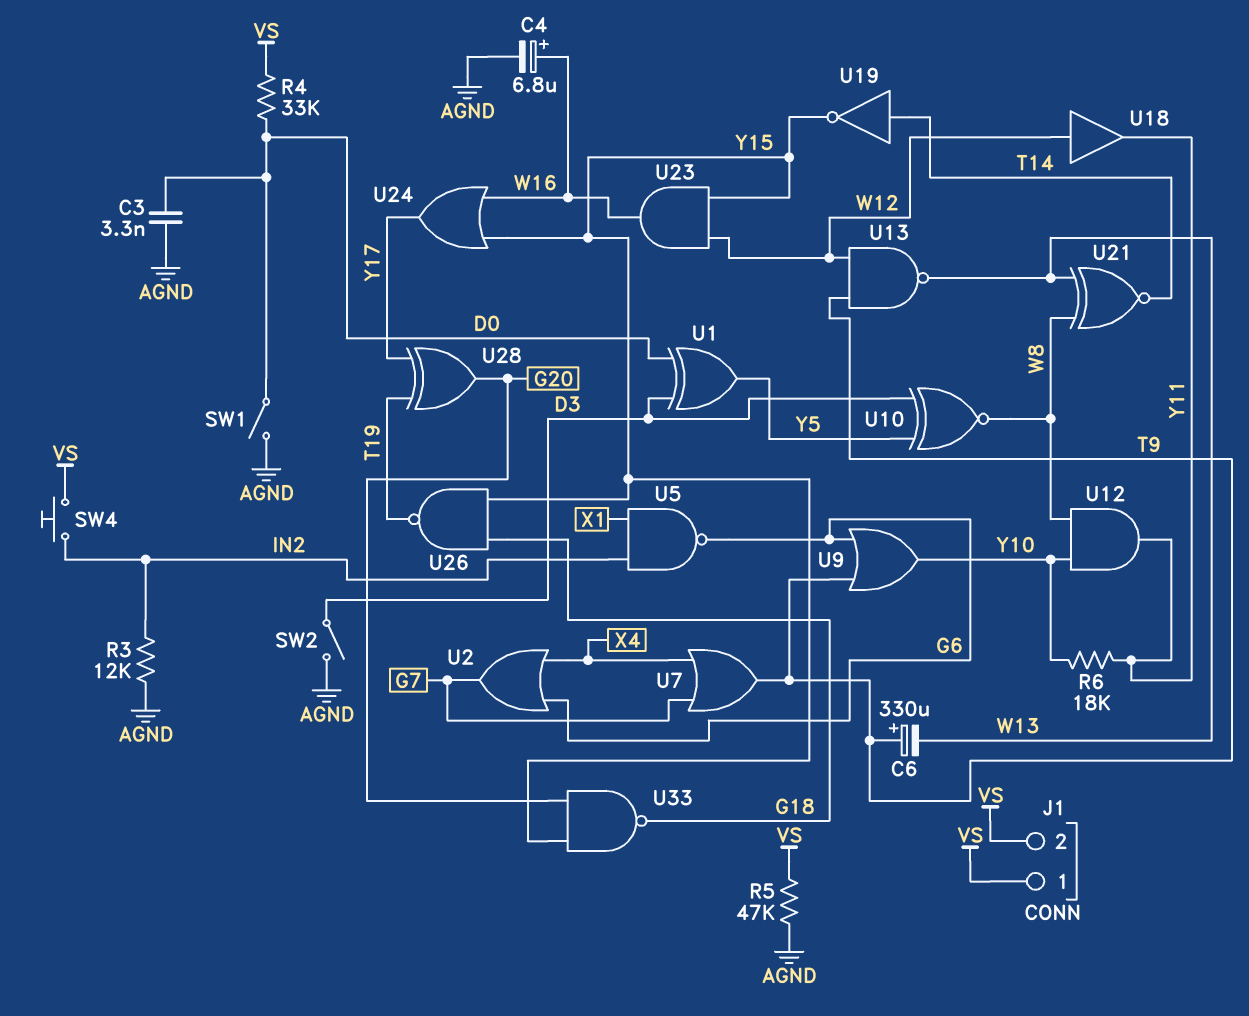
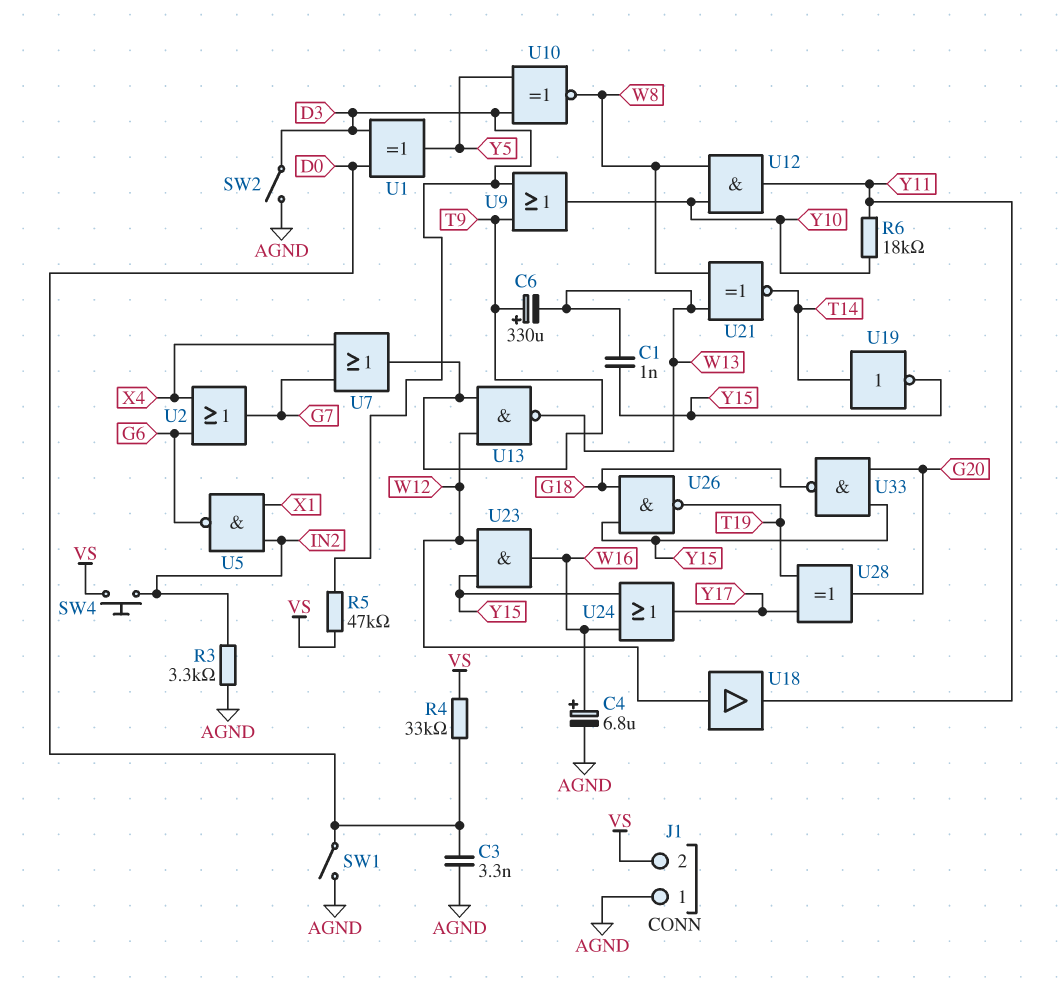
C1: none -> 1nF (W13, Y15)
J1 pin 1: VS -> AGND
R3: 12k (AGND, IN2) -> 3.3k (AGND, IN2)
R5: 47k (AGND, VS) -> 47k (D3, VS)
U9: OR (in G6, in T9, out Y10) -> OR (in D3, in T9, out Y10)

